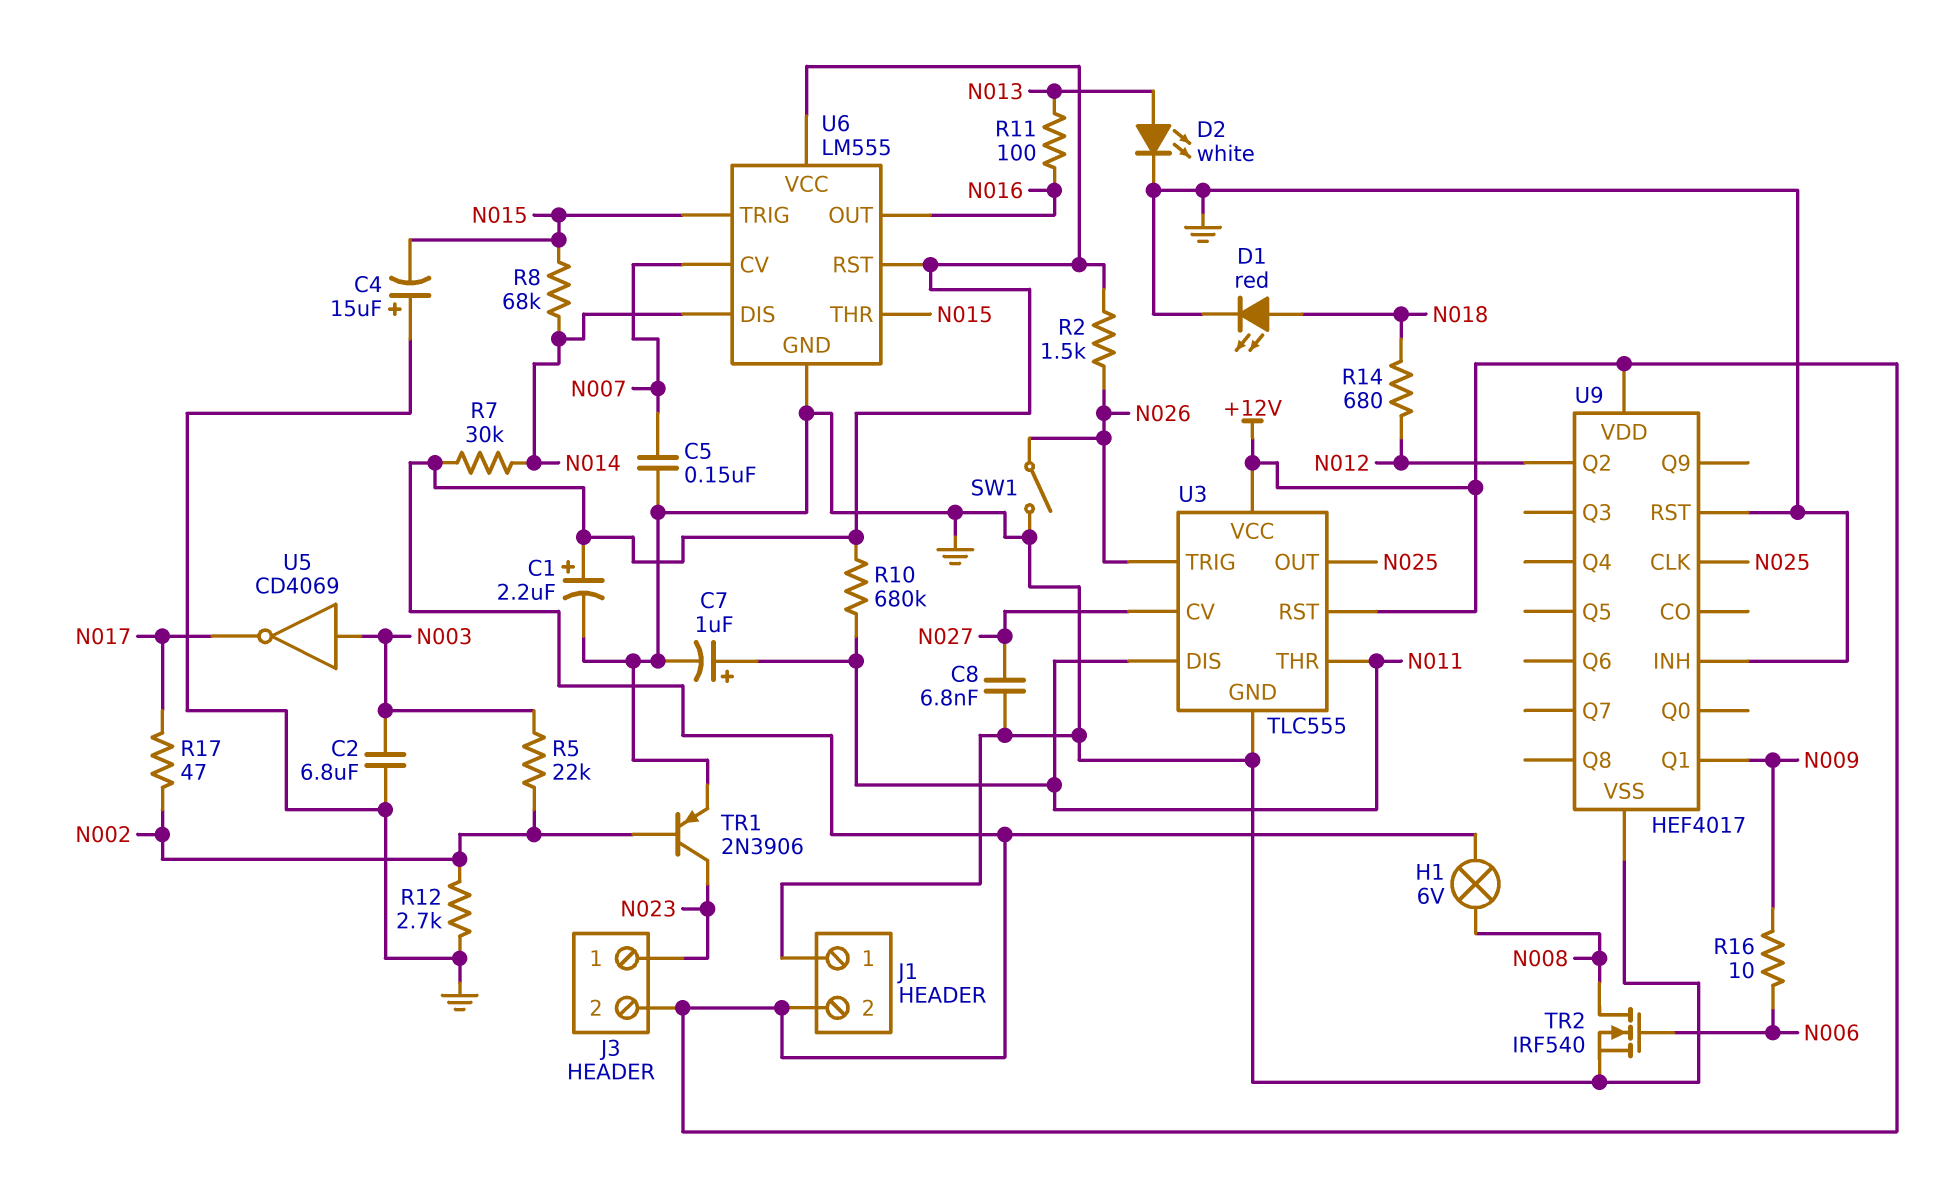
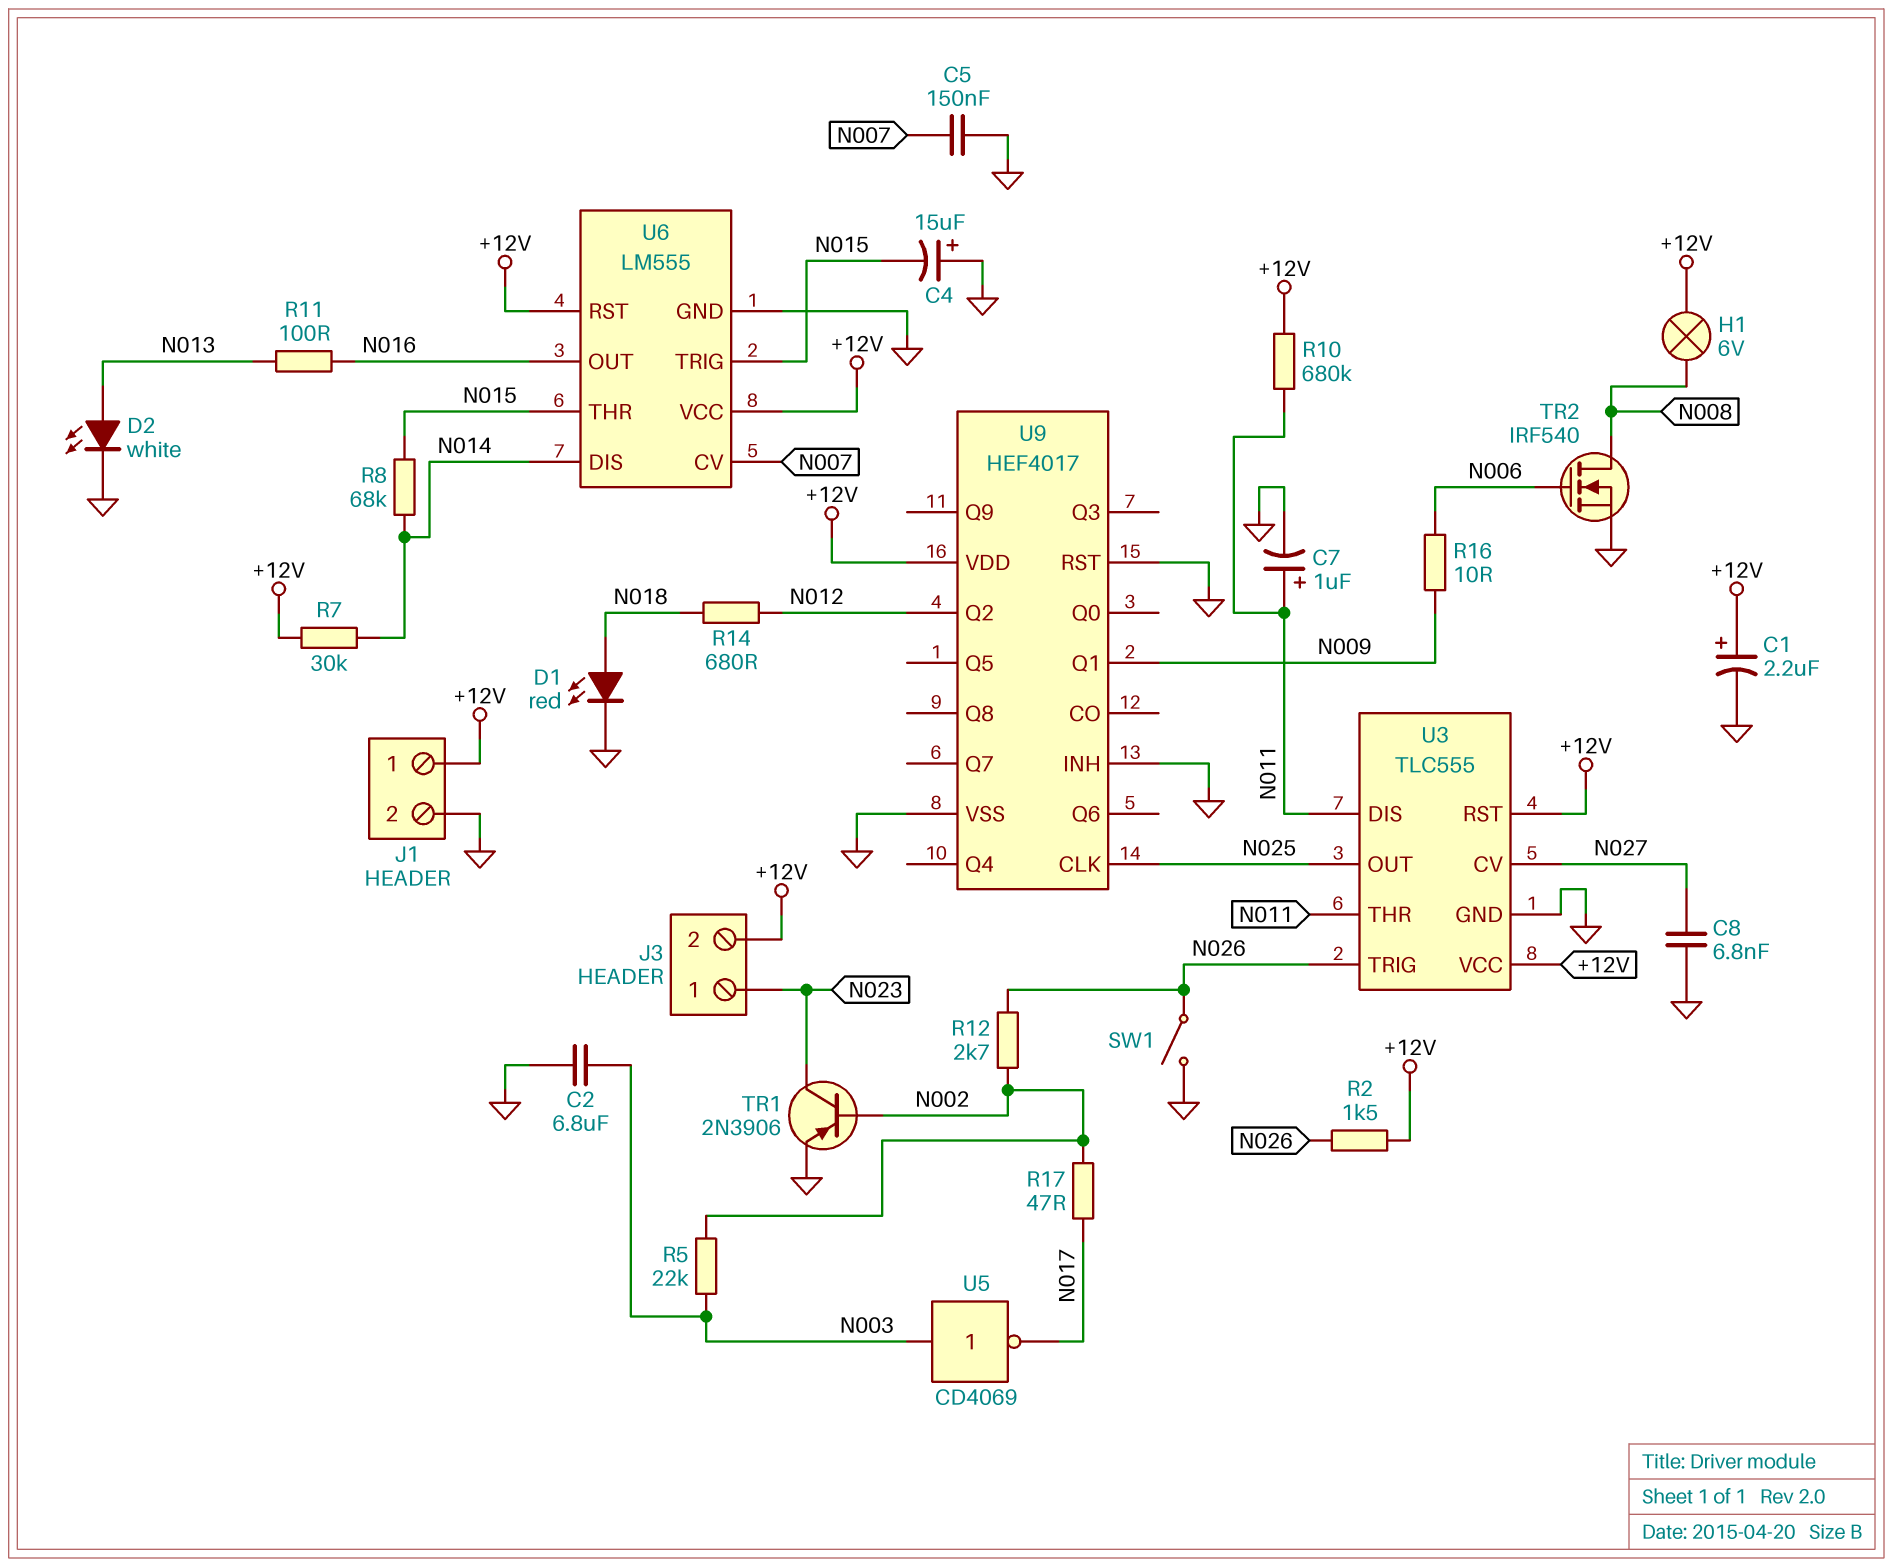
J1 pin 1: GND -> +12V
J1 pin 2: +12V -> GND
R12: 2.7k (GND, N002) -> 2.7k (N002, N026)

